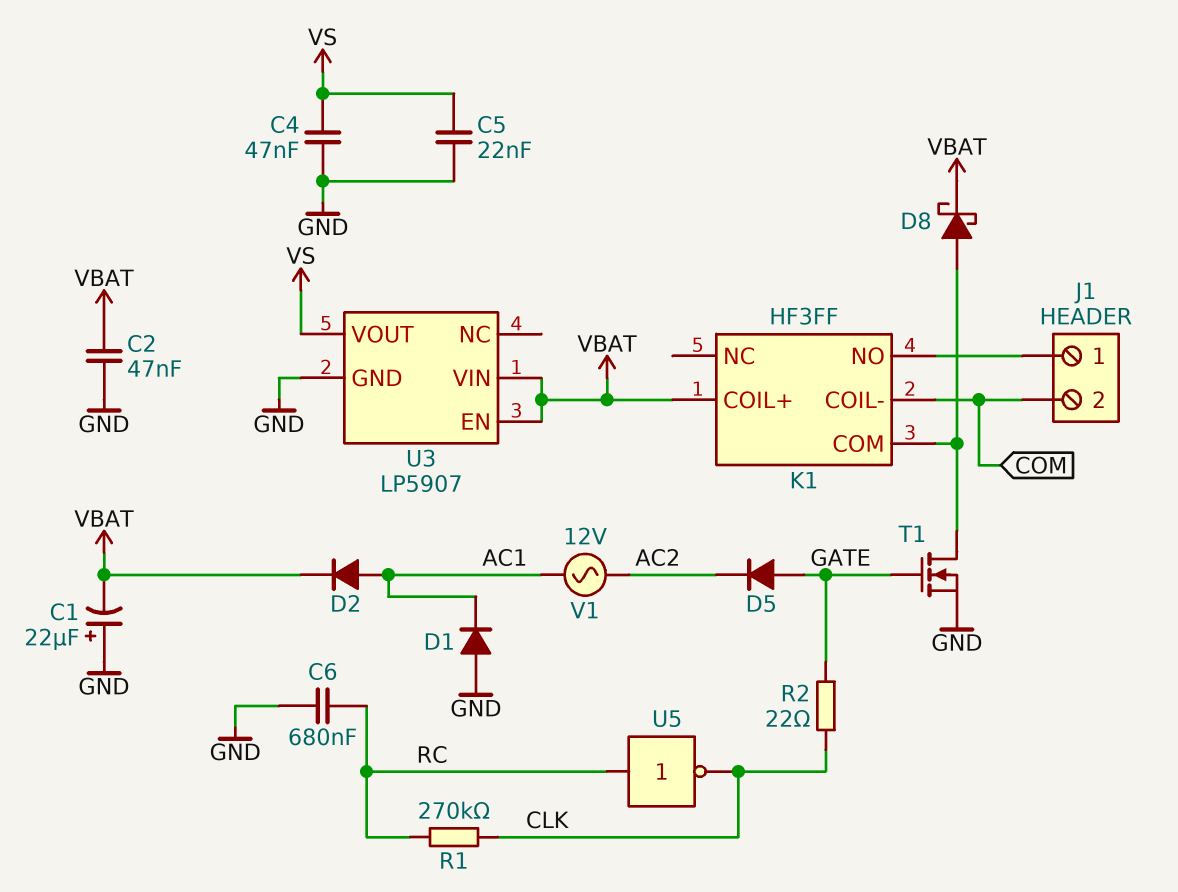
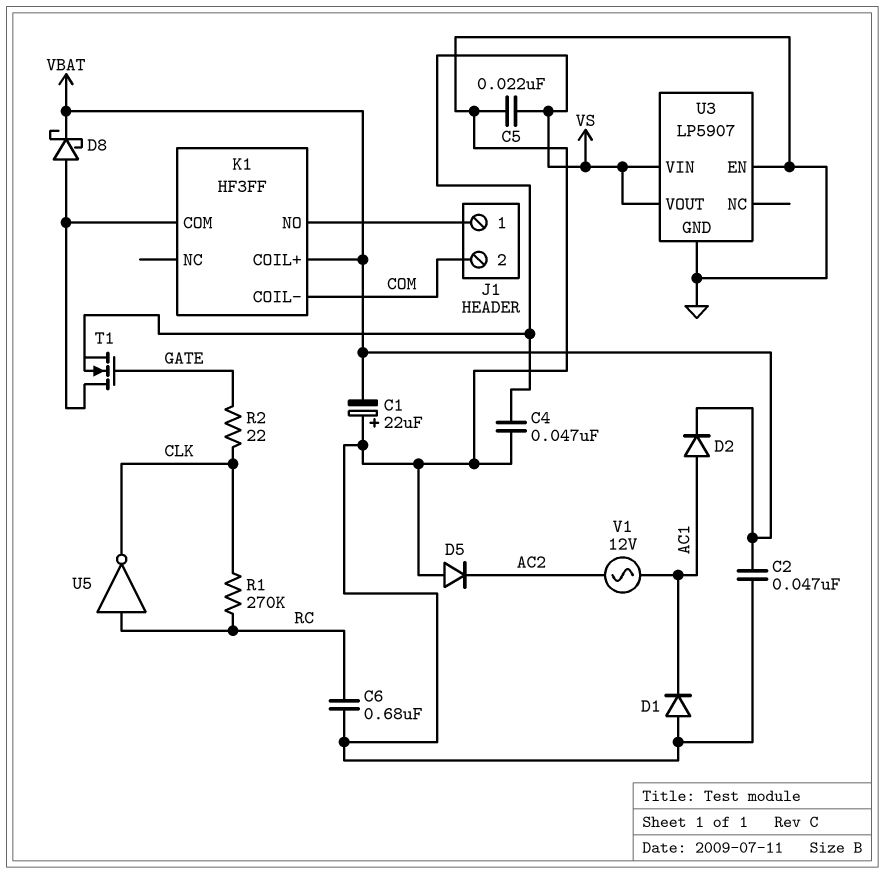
D5: diode (A GATE, K AC2) -> diode (A GND, K AC2)
T1: NMOS (G GATE, D K1/COM, S GND) -> NMOS (G GATE, D K1/COM, S VS)
U3 pin EN: VBAT -> GND
U3 pin VIN: VBAT -> VS

